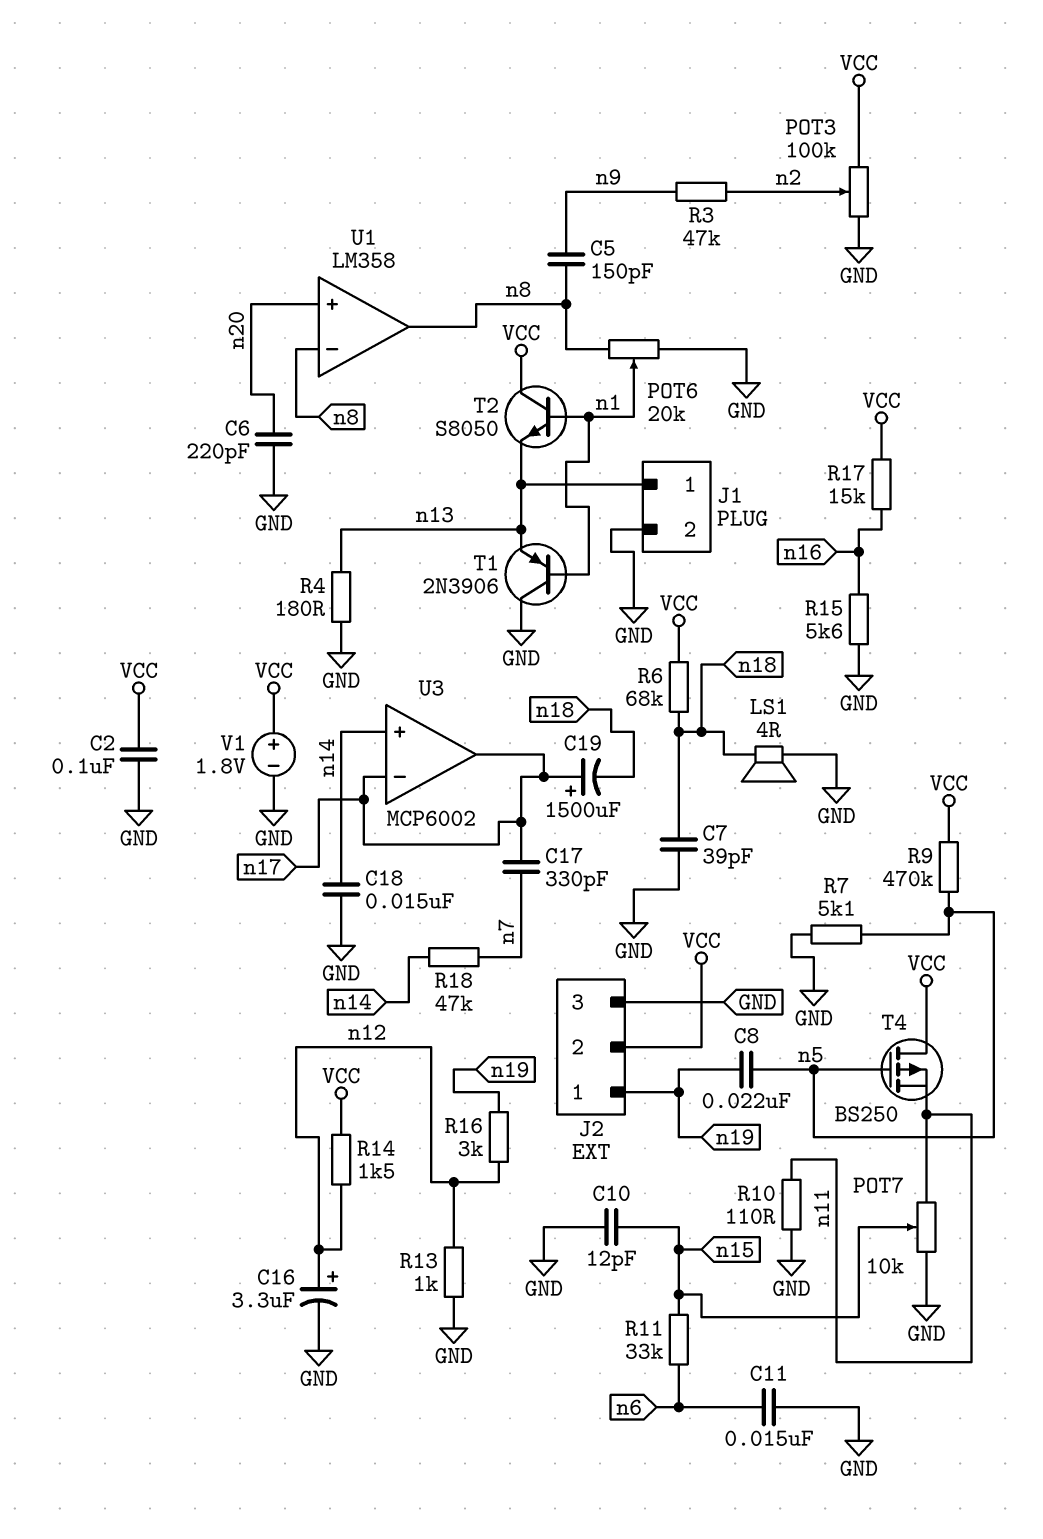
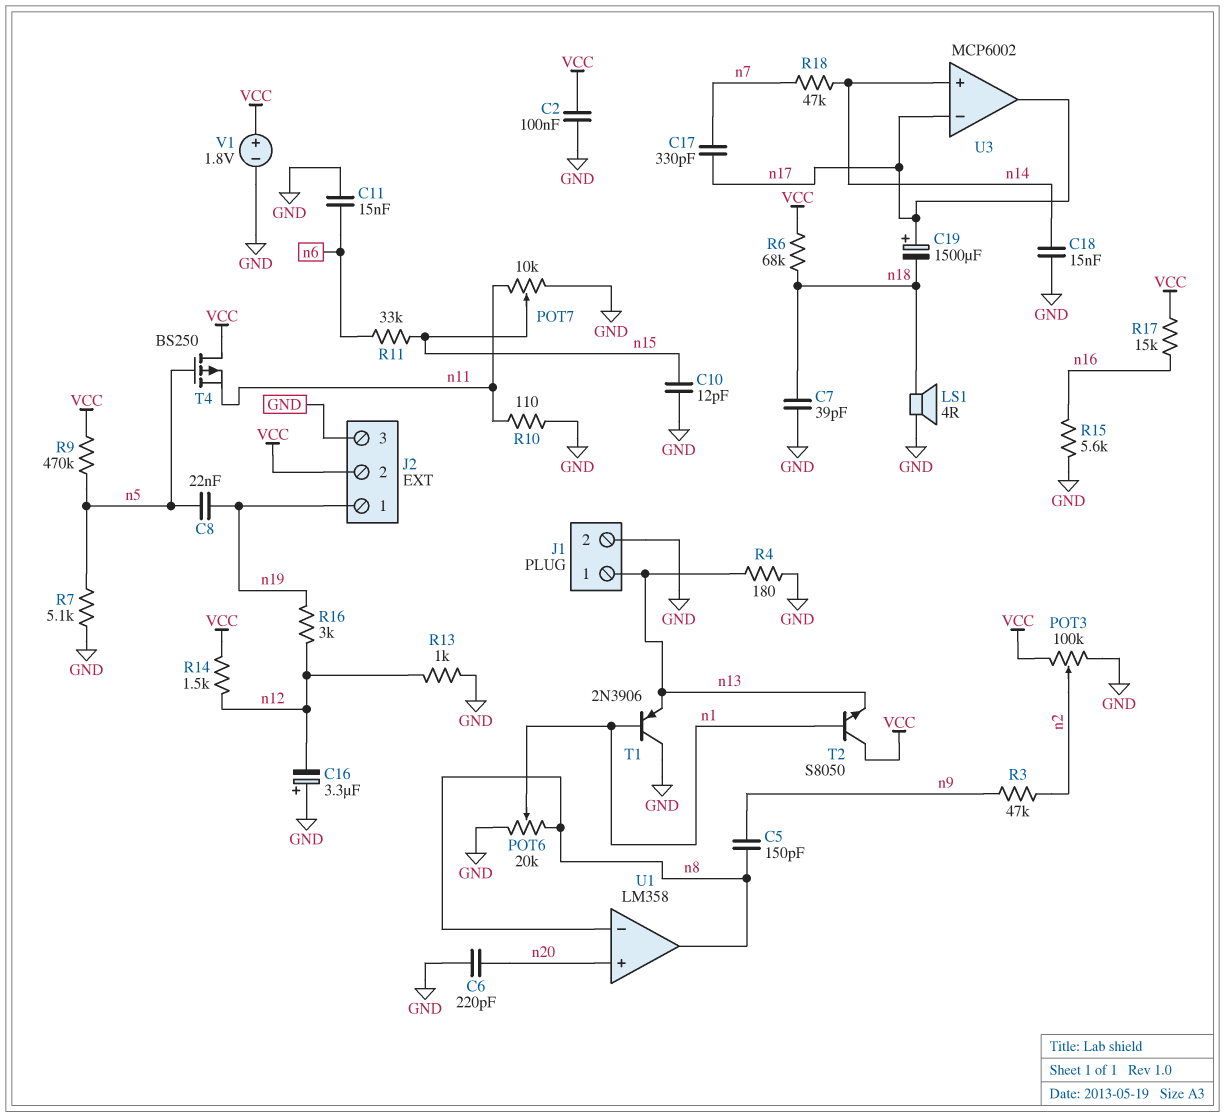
C16: 3.3uF (plus n12, minus GND) -> 3.3uF (plus GND, minus n12)

